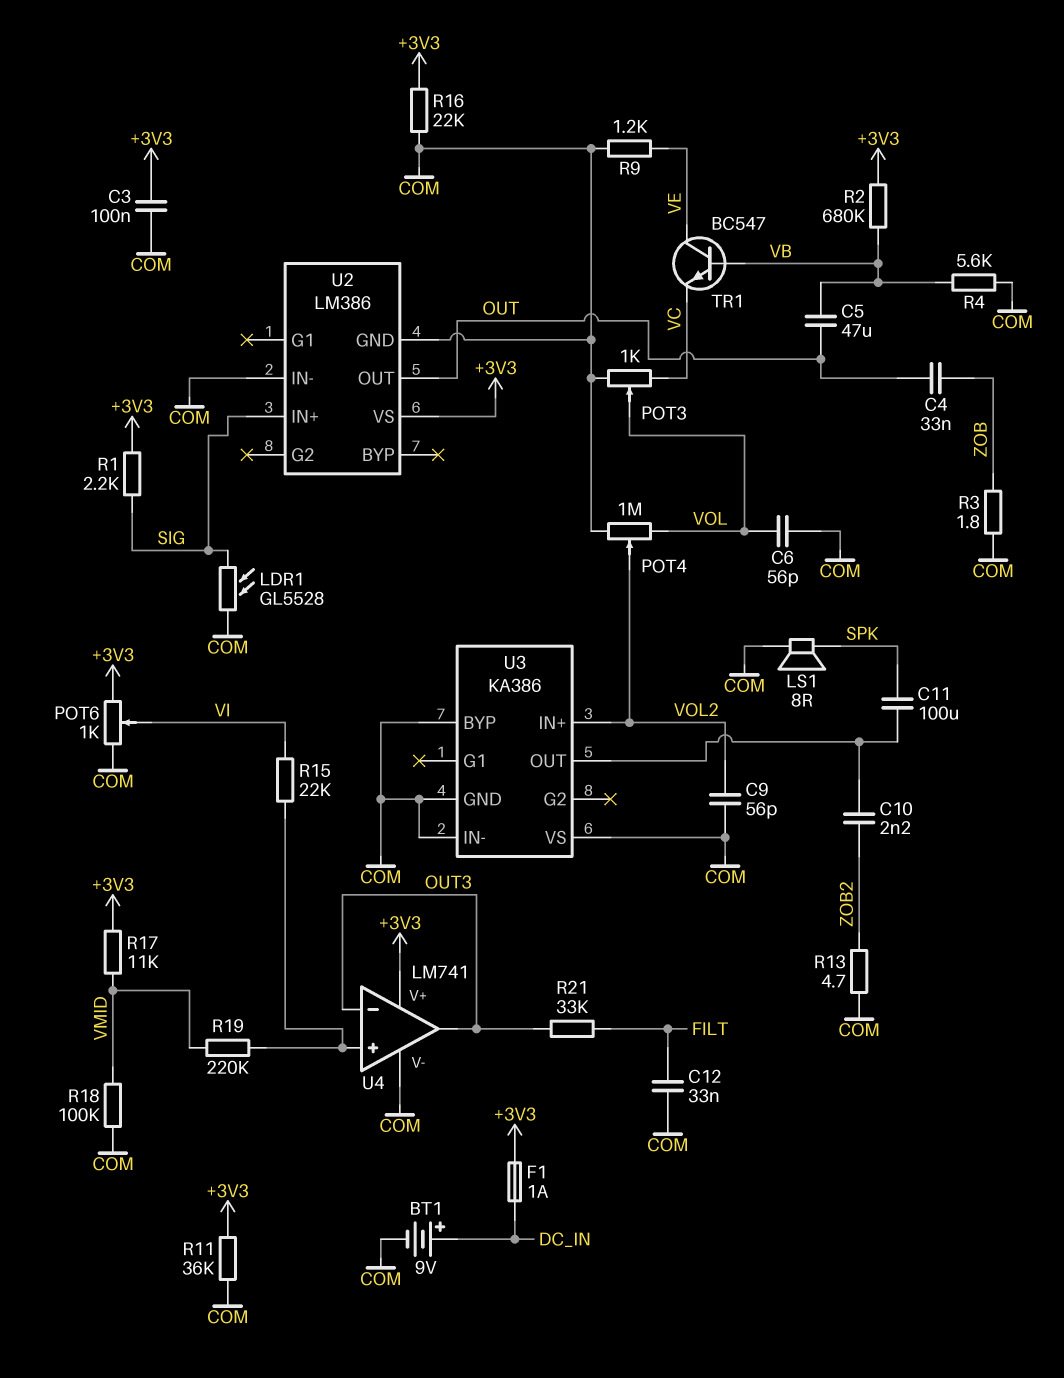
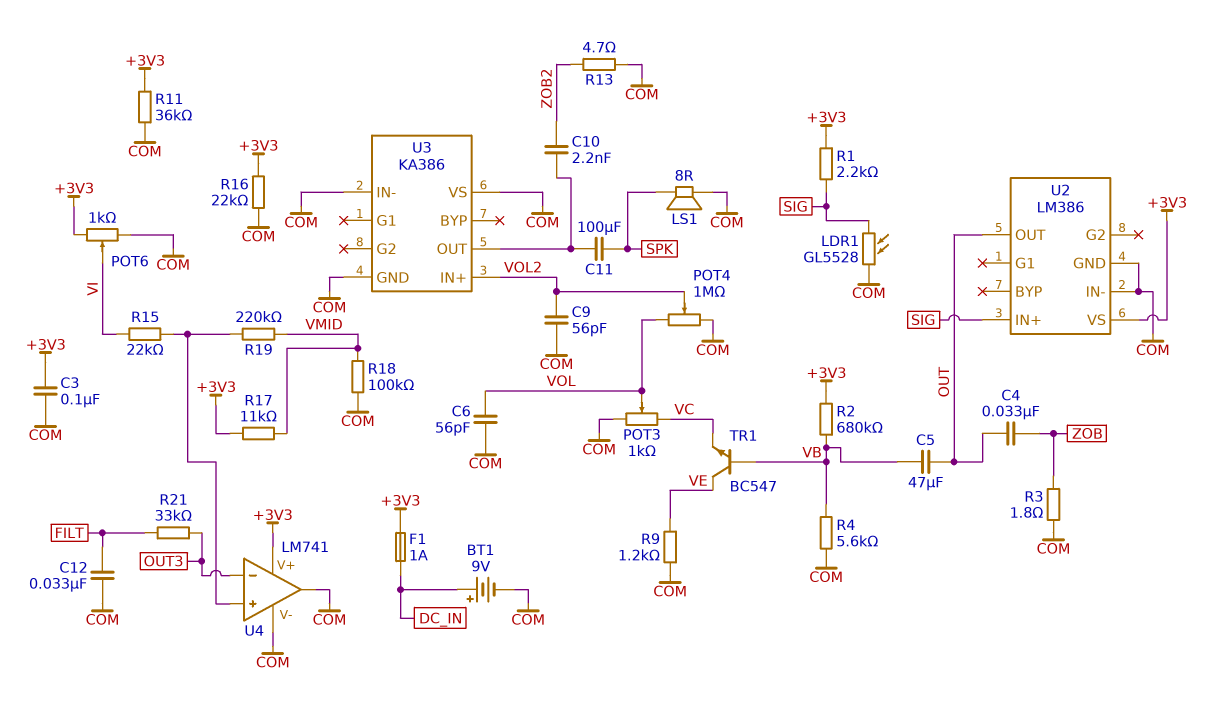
U3 pin BYP: COM -> none
U4 pin out: OUT3 -> COM

